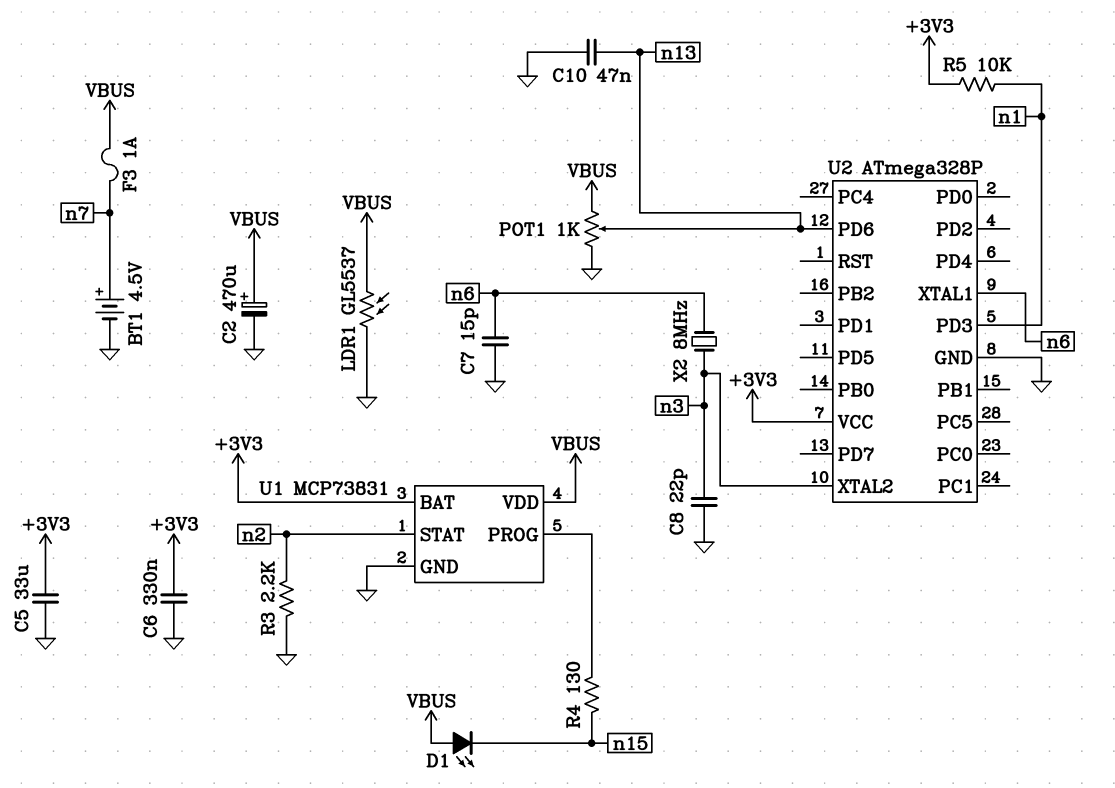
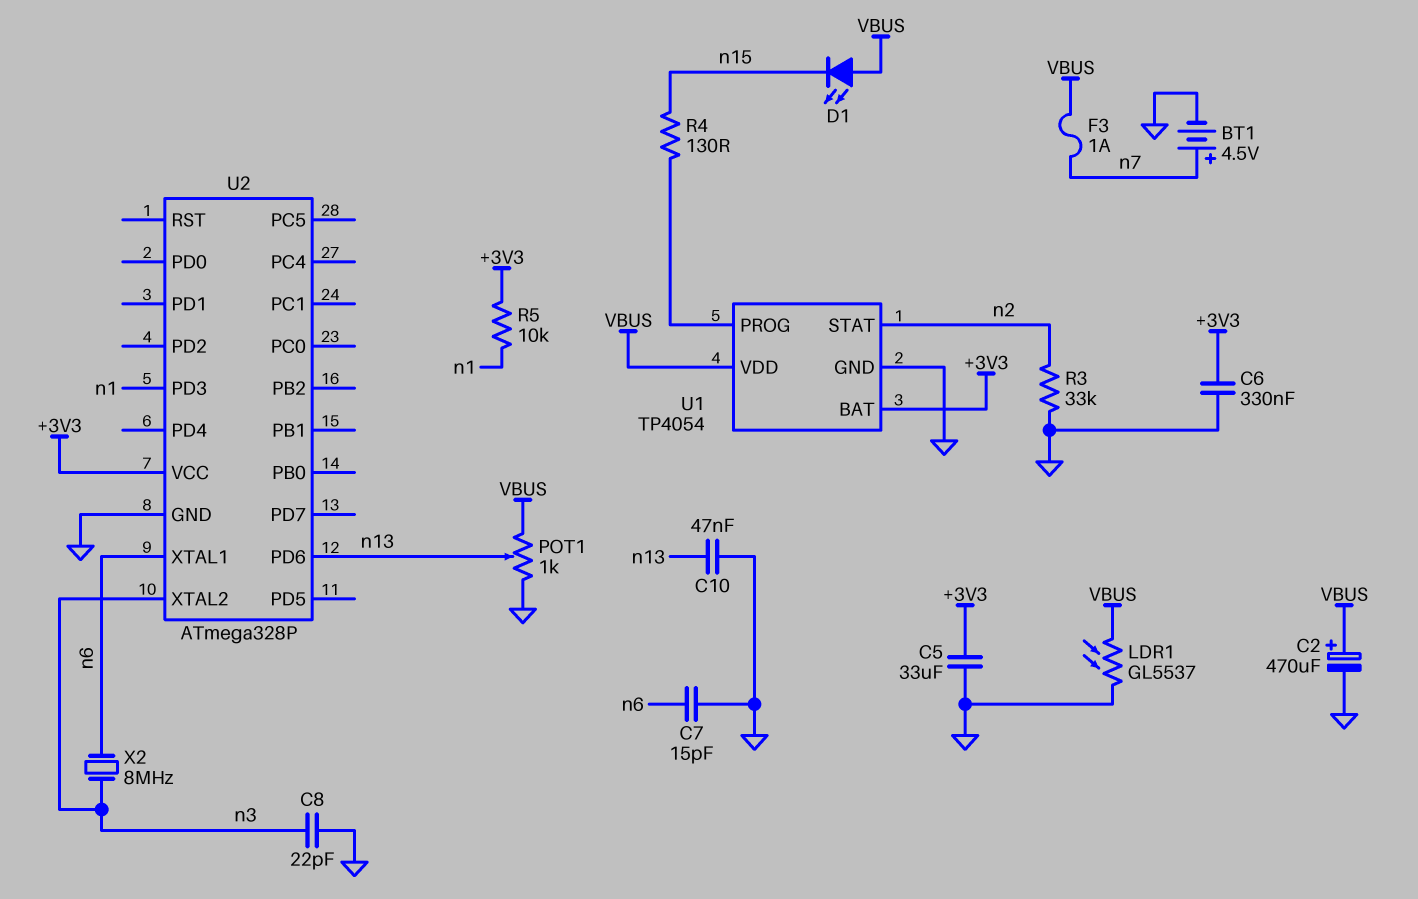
R3: 2.2k (GND, n2) -> 33k (GND, n2)
U1: MCP73831 -> TP4054

